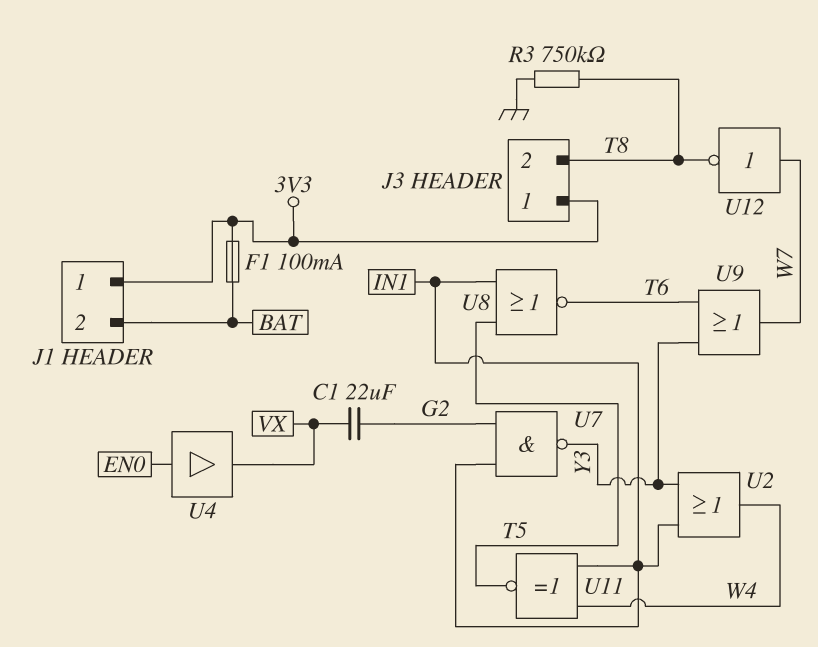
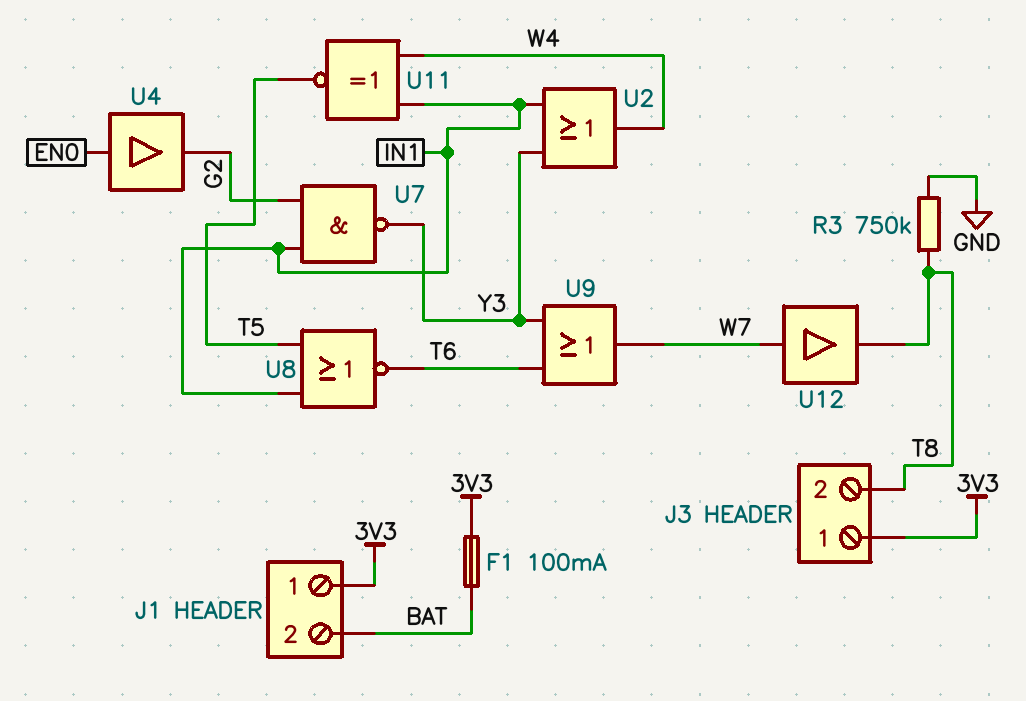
C1: 22uF (G2, VX) -> none
U4: buffer (in EN0, out VX) -> buffer (in EN0, out G2)
U12: NOT (in W7, out T8) -> buffer (in W7, out T8)

